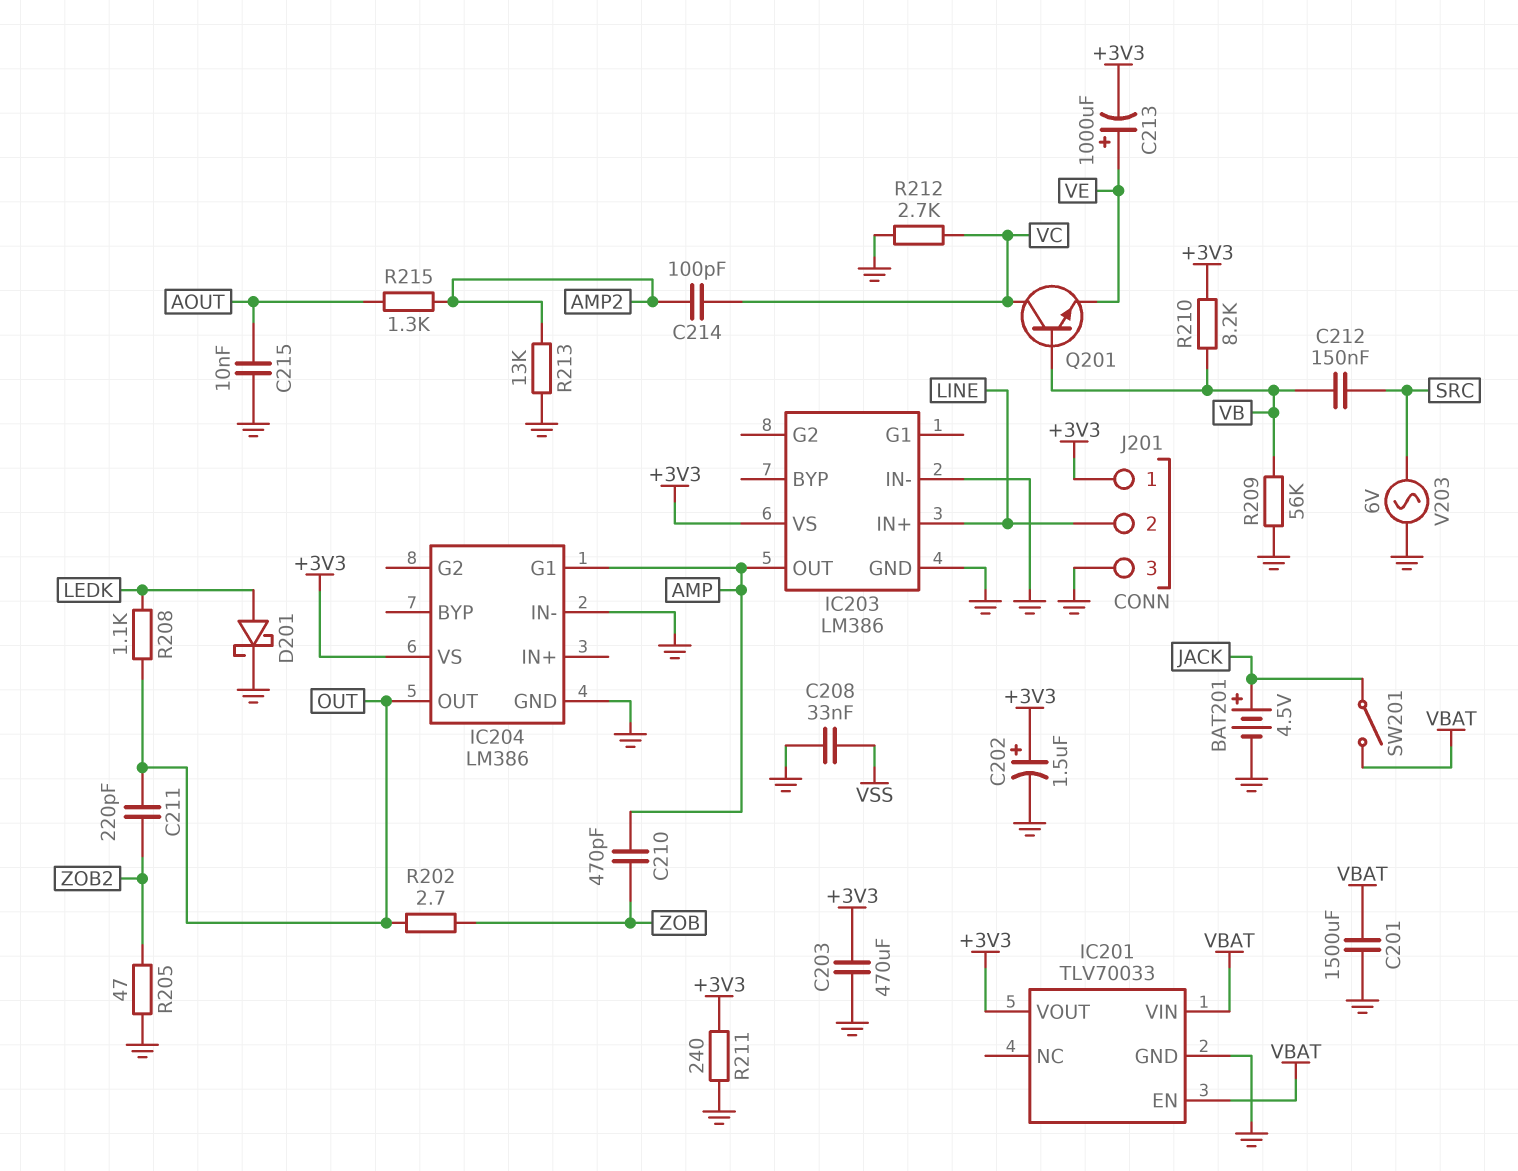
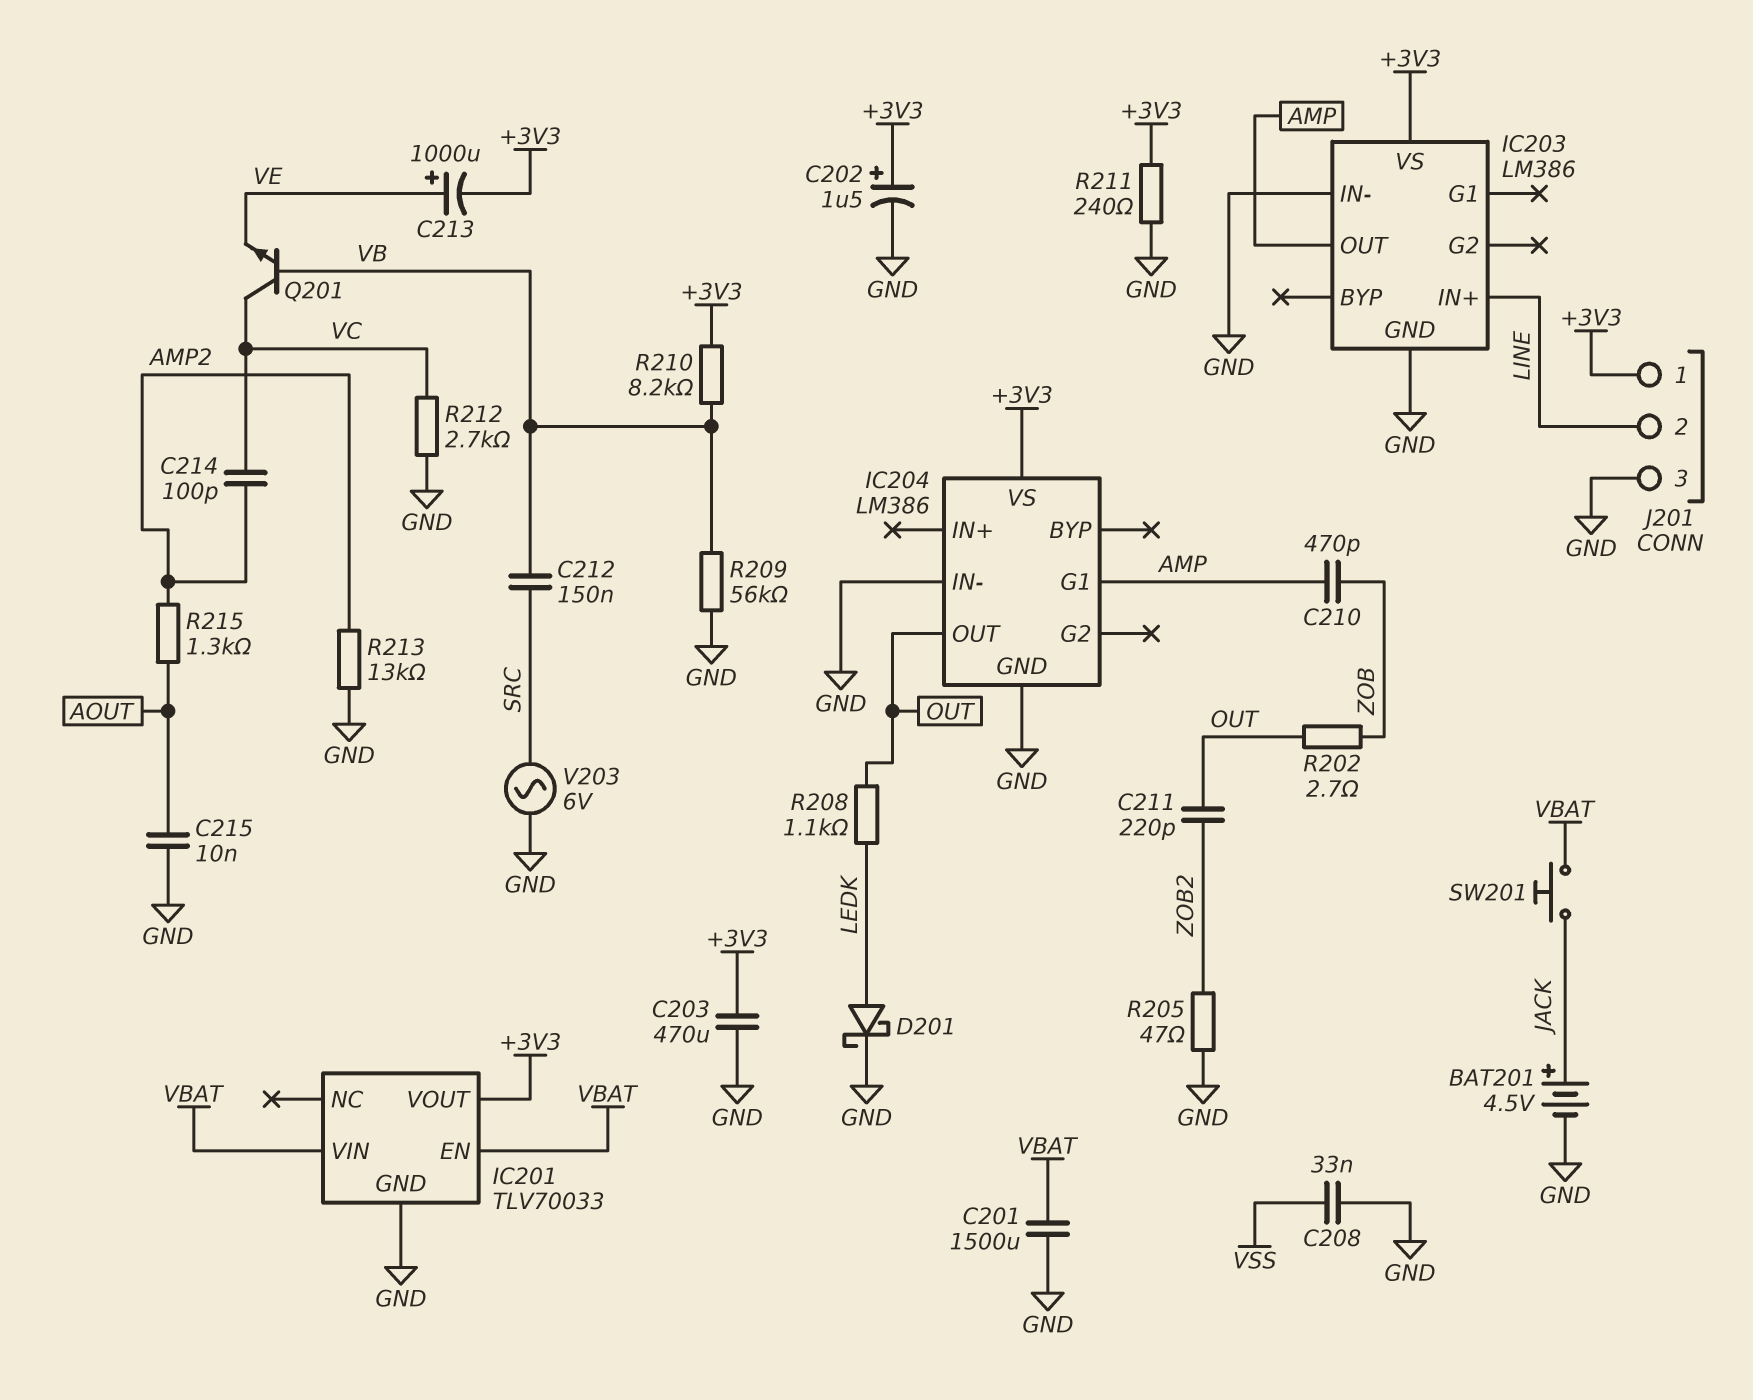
SW201: switch (JACK, VBAT) -> button (JACK, VBAT)

